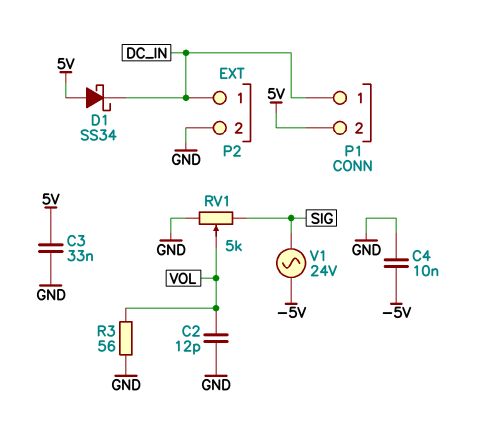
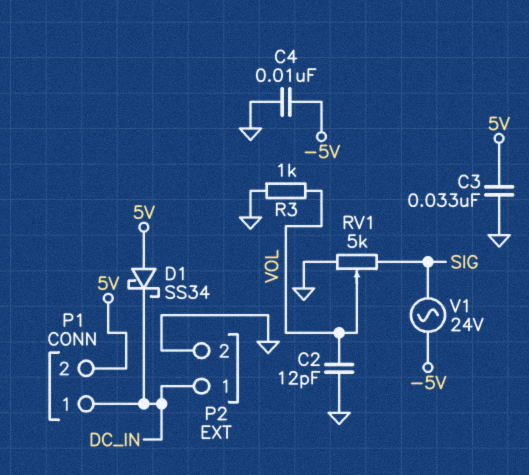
R3: 56 (GND, VOL) -> 1k (GND, VOL)

